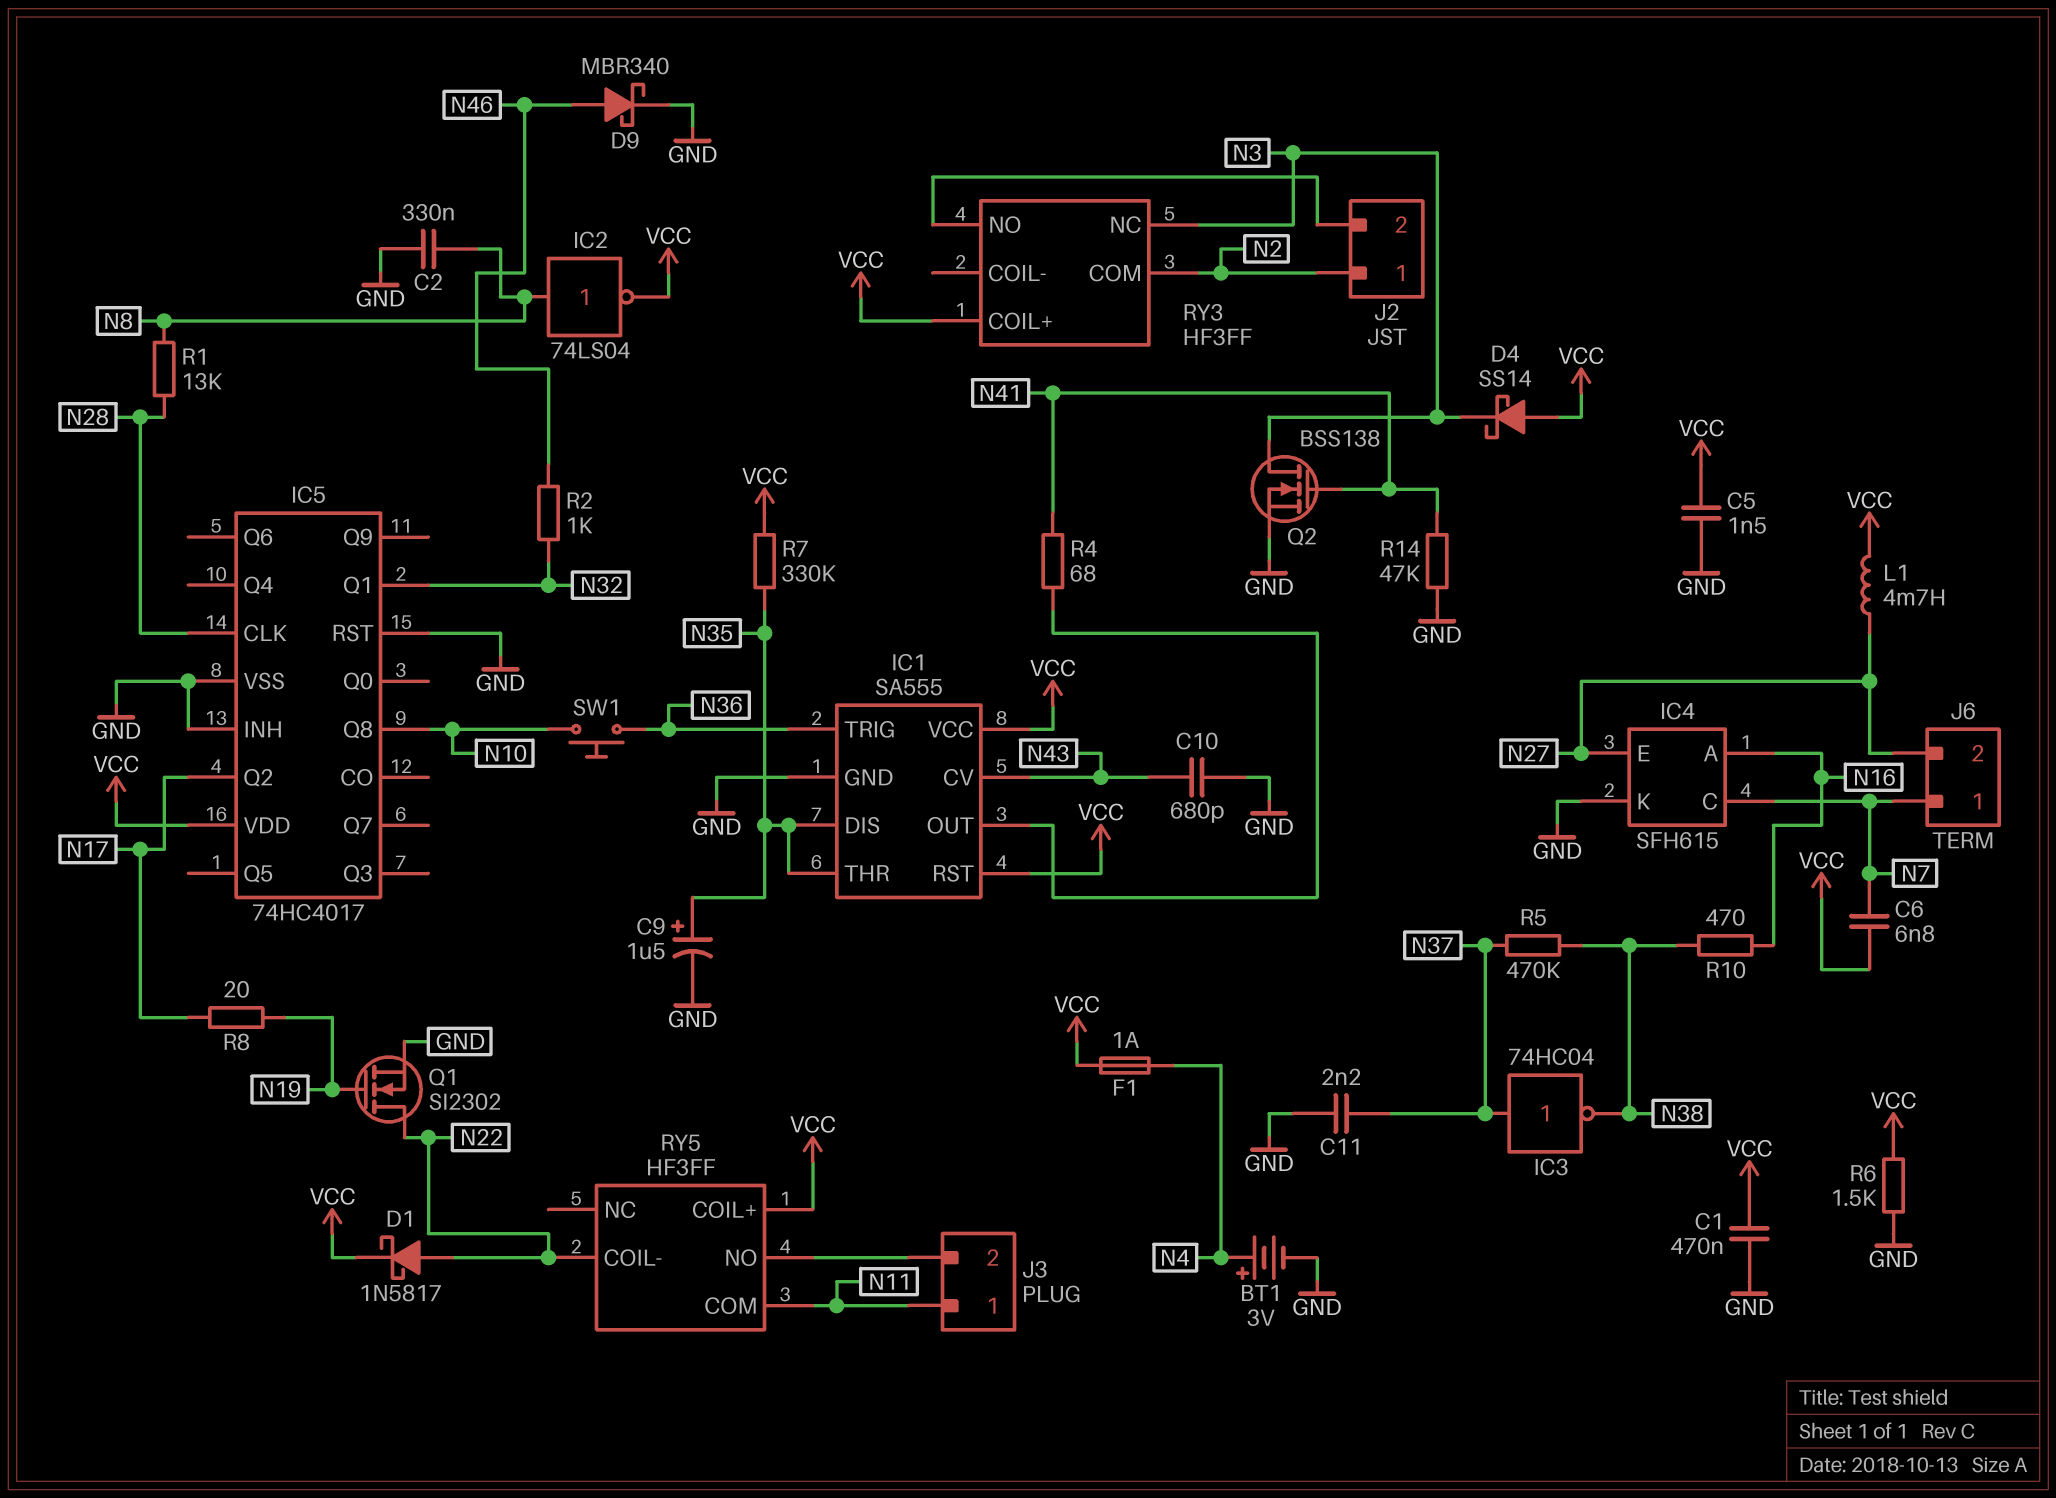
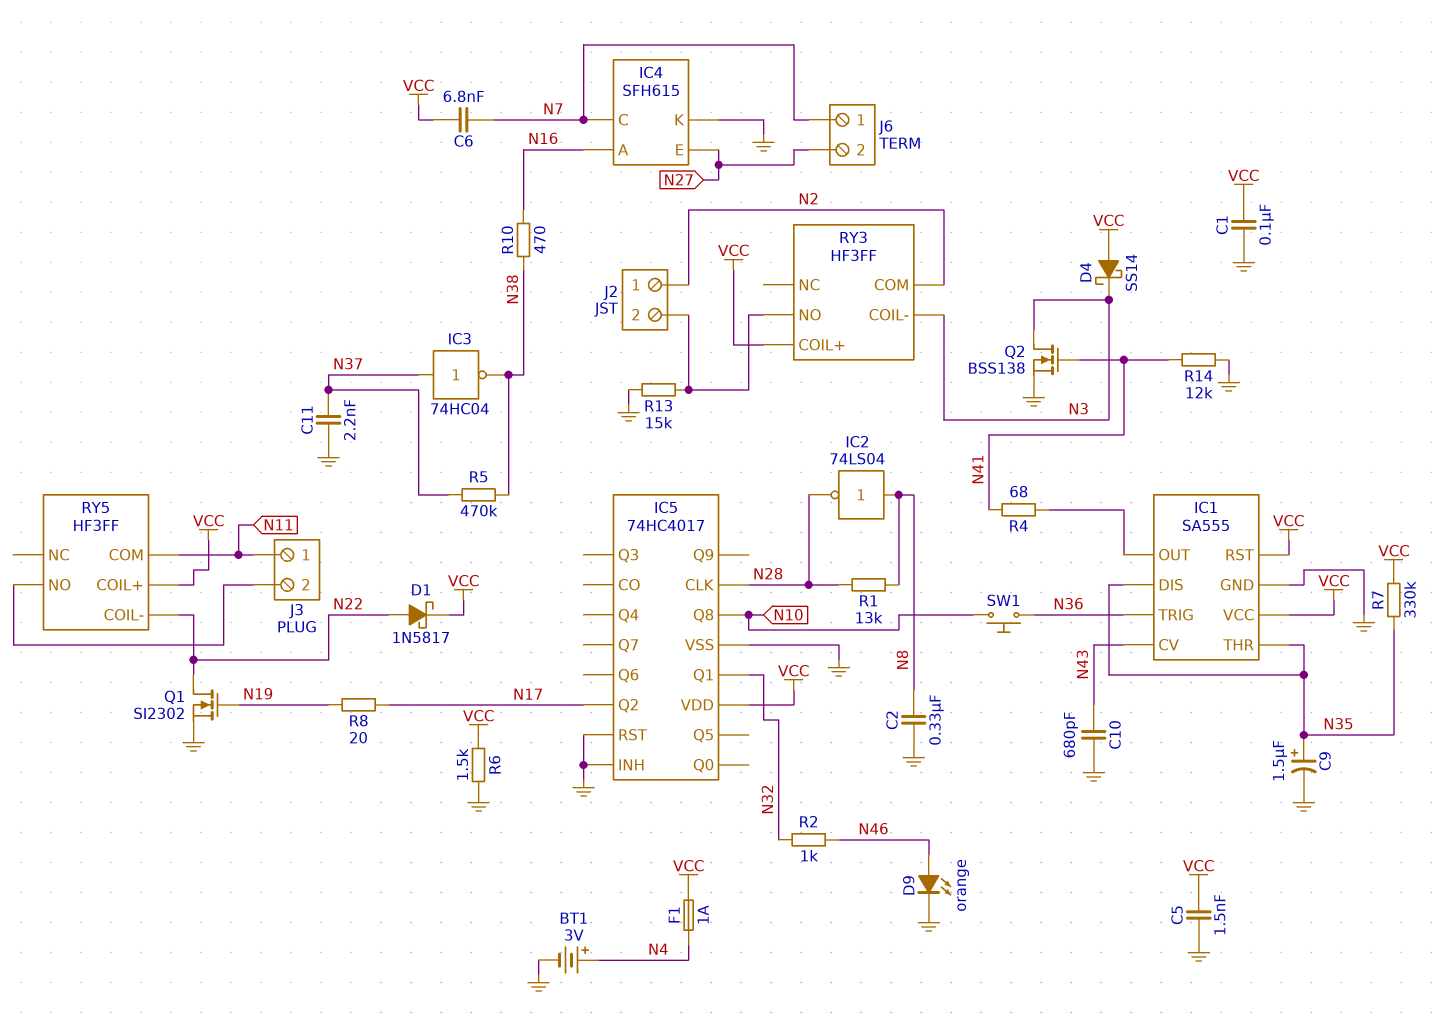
C1: 470nF (GND, VCC) -> 100nF (GND, VCC)
D9: schottky MBR340 (A N46, K GND) -> LED orange (A N46, K GND)
IC2: NOT 74LS04 (in N8, out VCC) -> NOT 74LS04 (in N8, out N28)
L1: 4.7mH (N27, VCC) -> none
R13: none -> 15k (GND, J2/2)
R14: 47k (GND, N41) -> 12k (GND, N41)
RY3 pin COIL-: none -> N3
RY3 pin NC: N3 -> none

